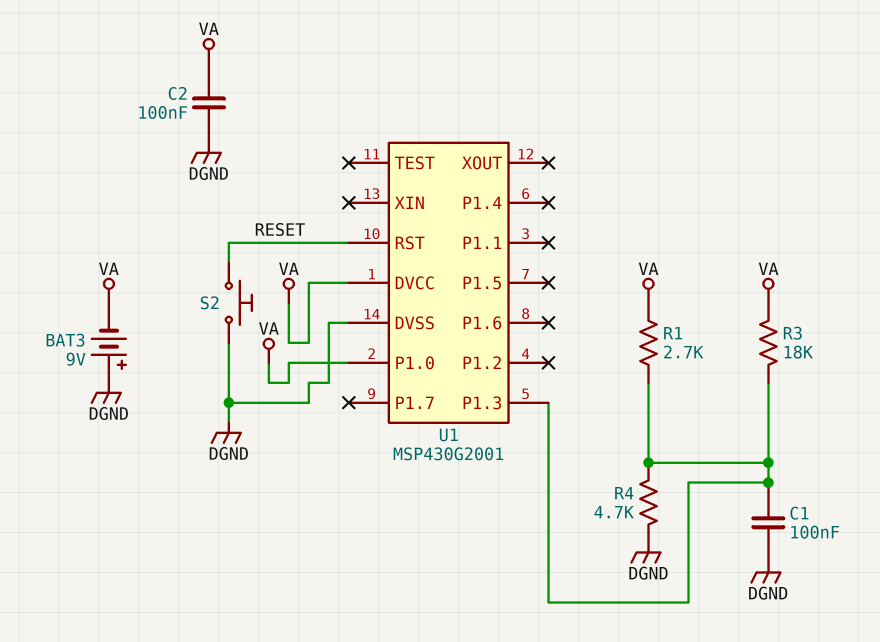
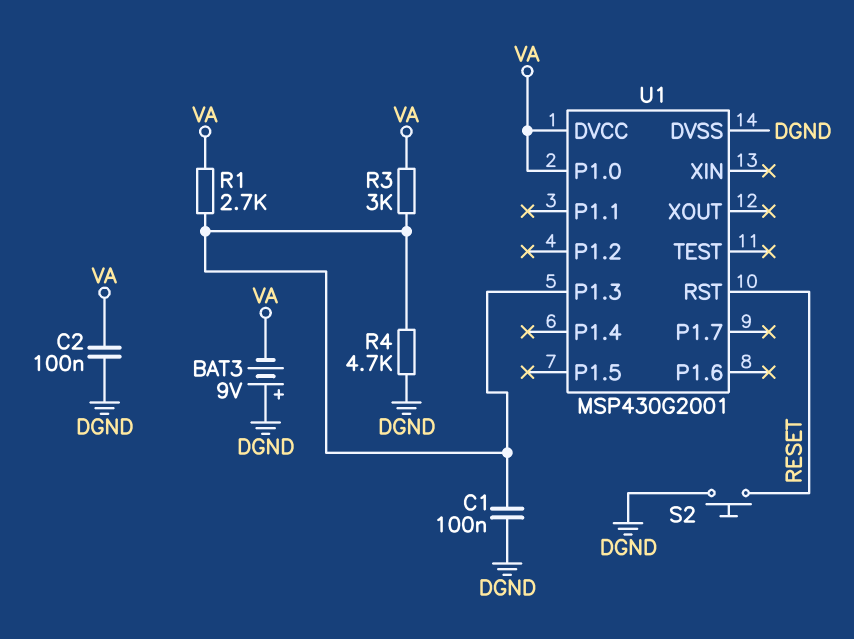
R3: 18k (U1/P1.3, VA) -> 3k (U1/P1.3, VA)

